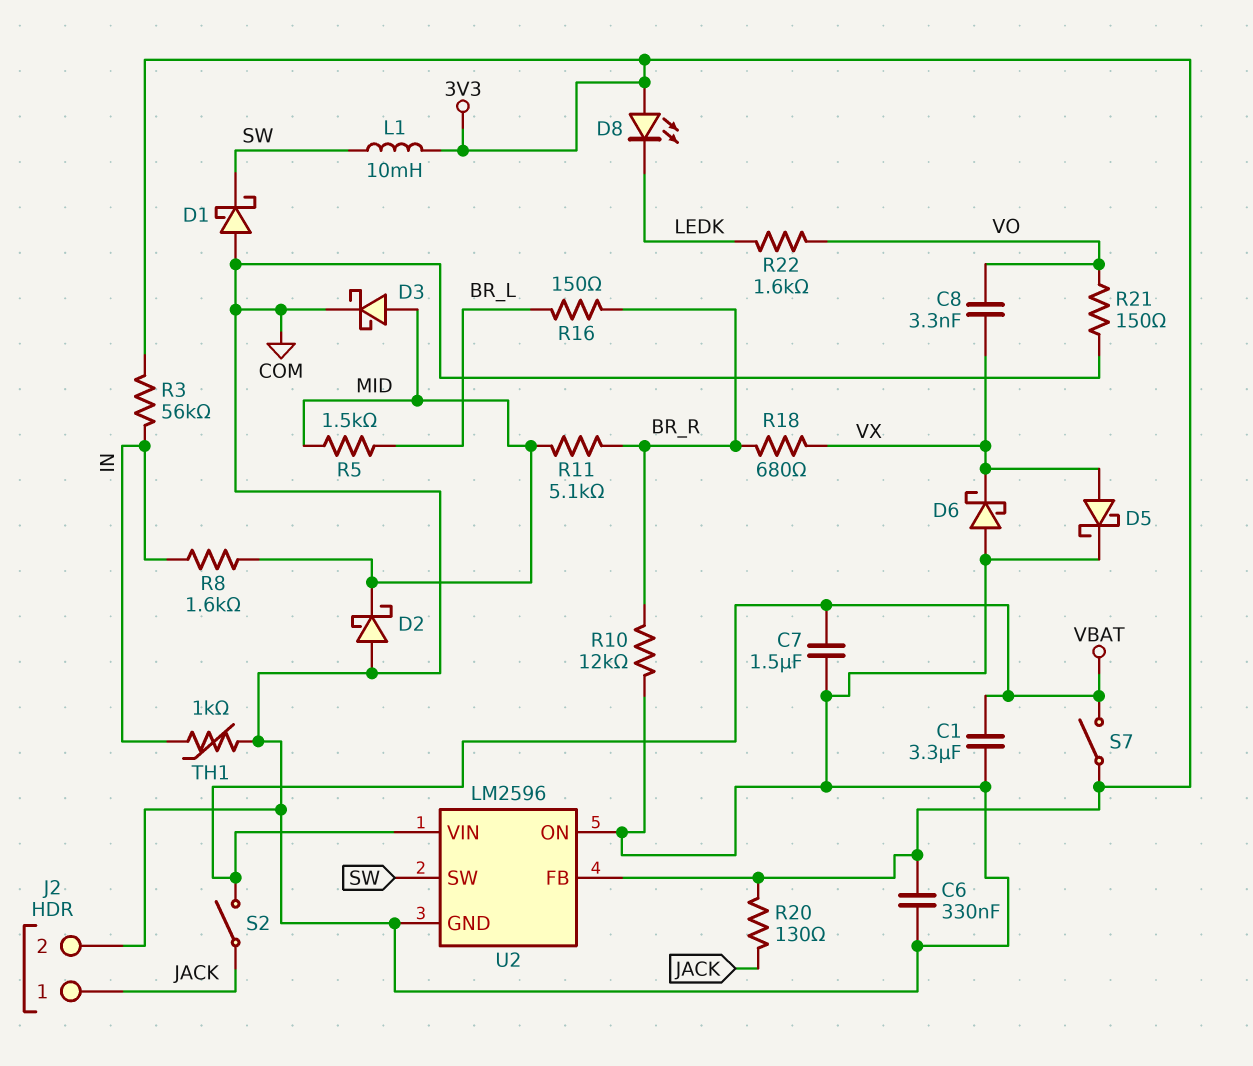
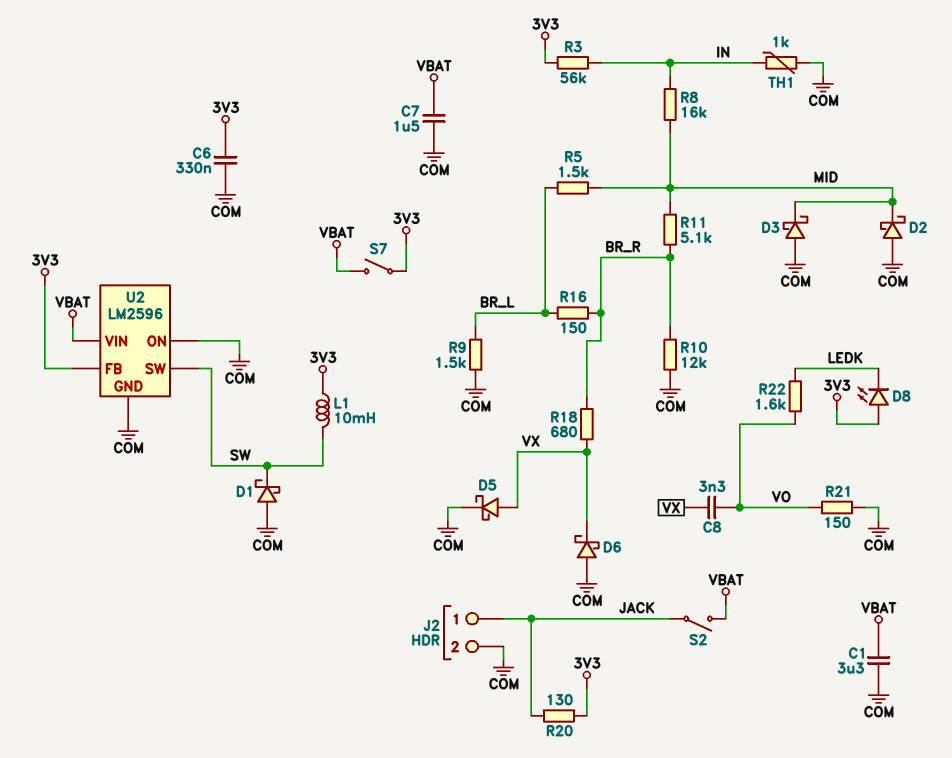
D3: schottky (A MID, K COM) -> schottky (A COM, K MID)
R8: 1.6k (IN, MID) -> 16k (IN, MID)
R9: none -> 1.5k (BR_L, COM)

